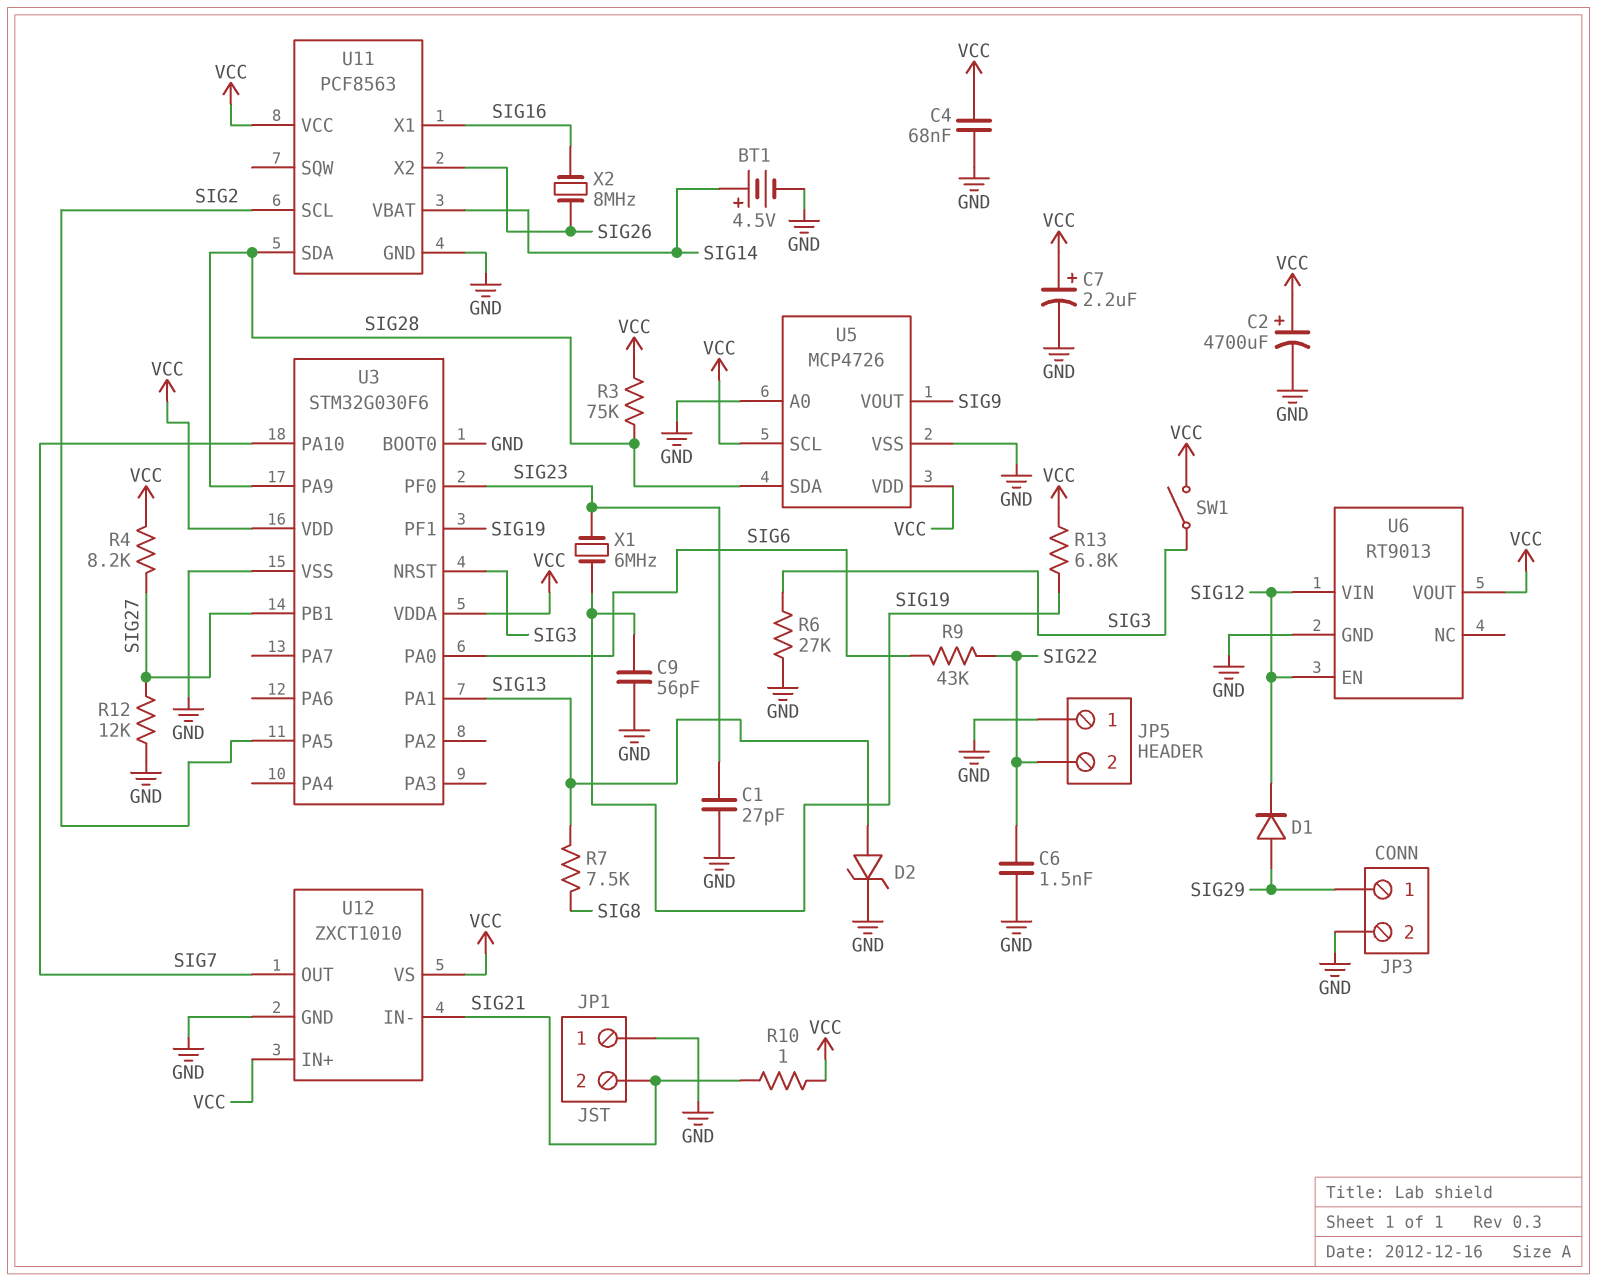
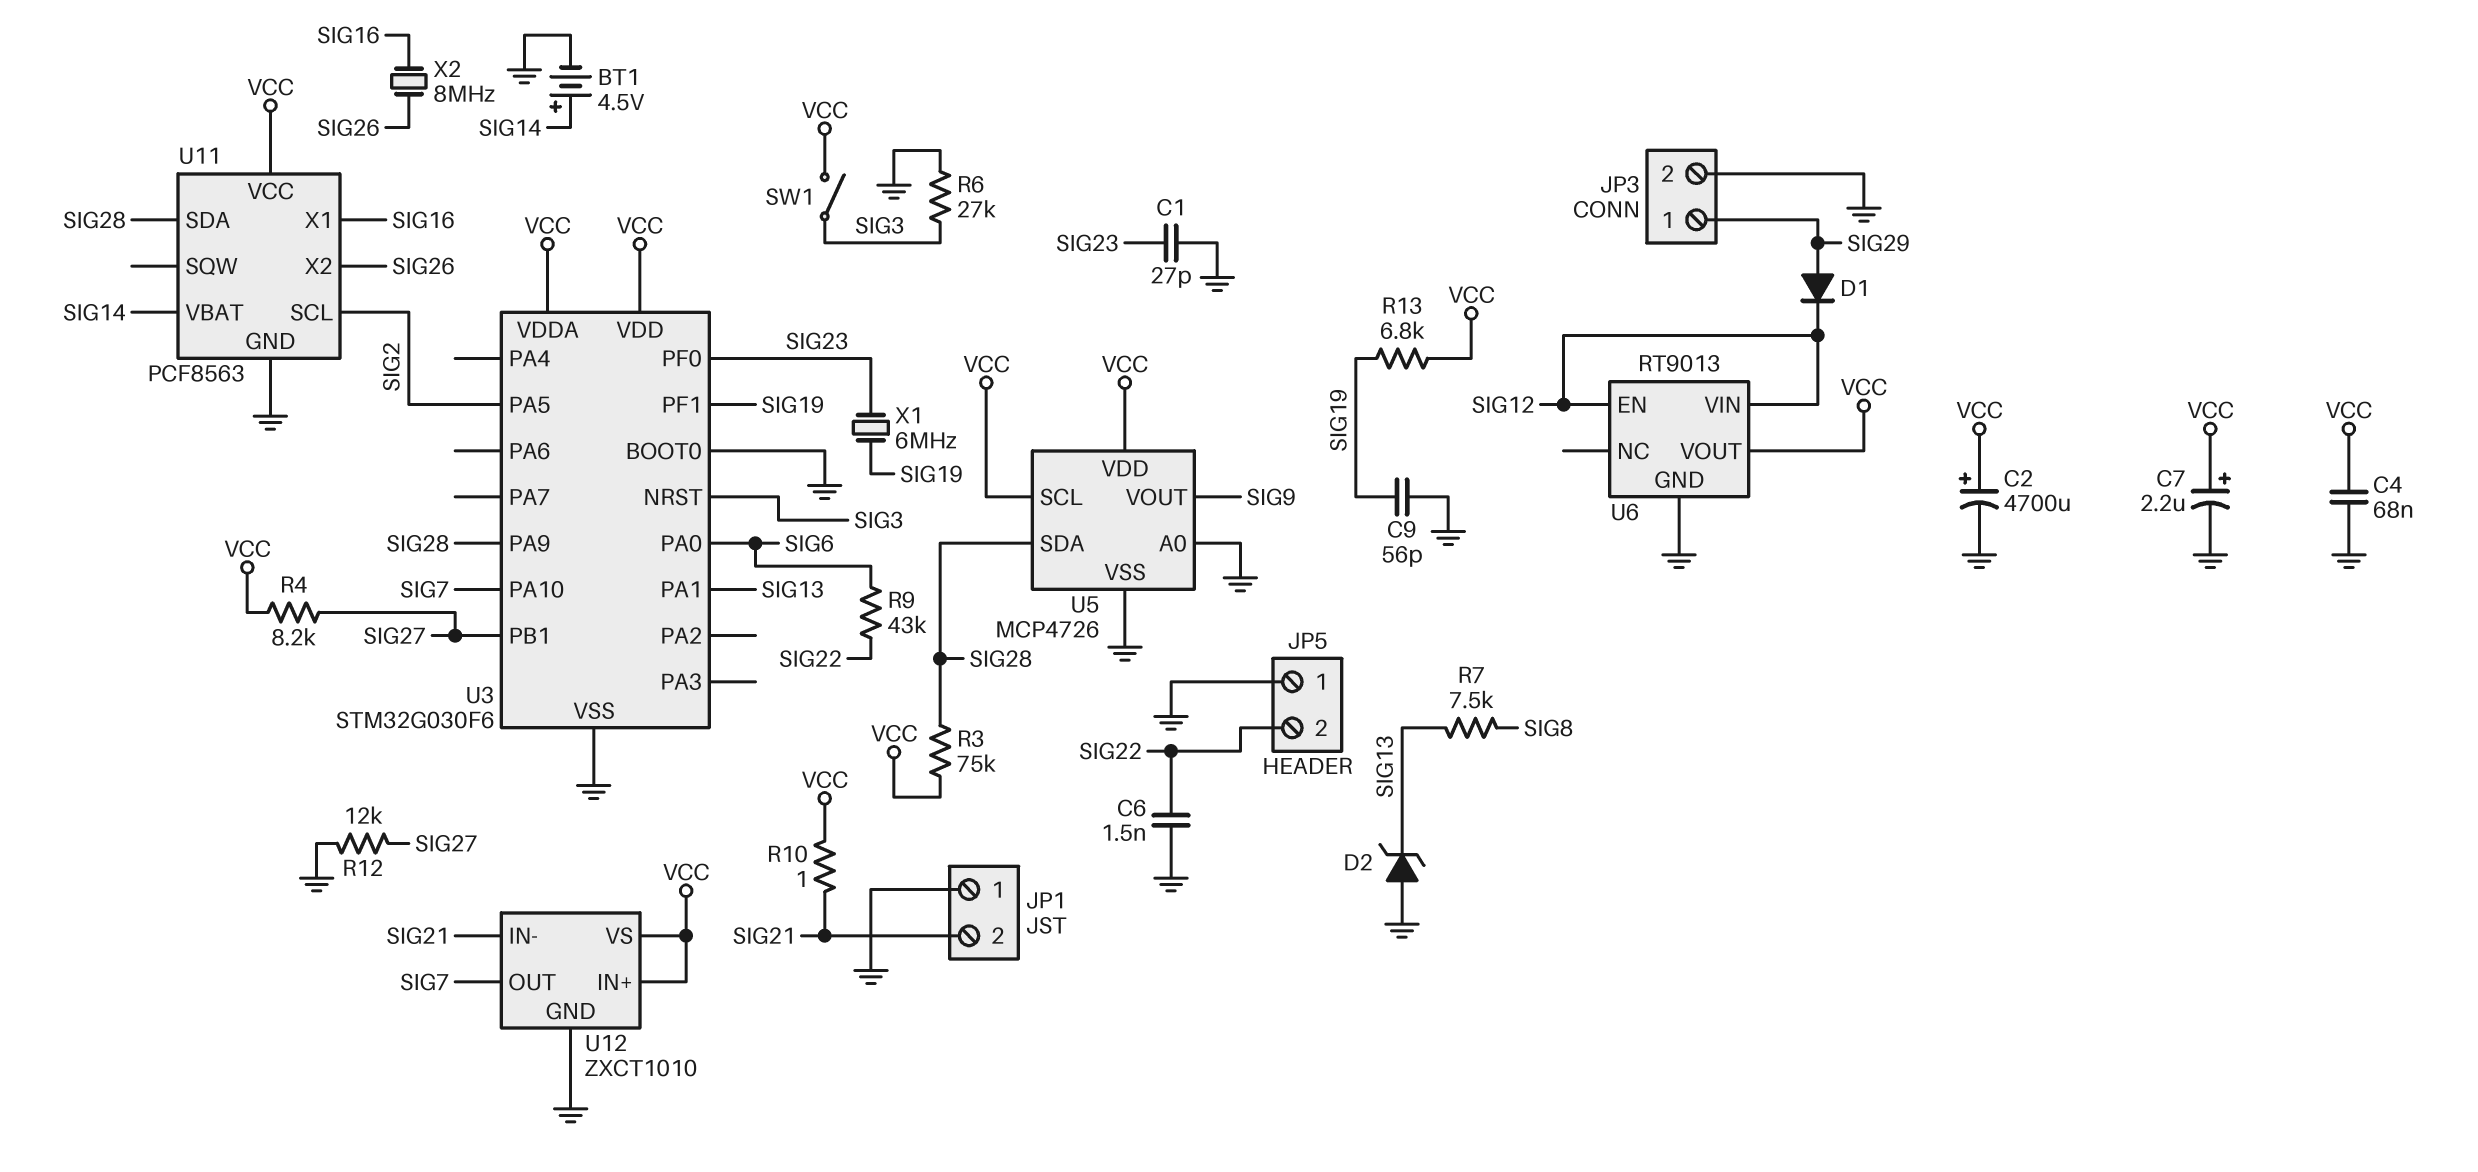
D2: zener (A SIG13, K GND) -> zener (A GND, K SIG13)

